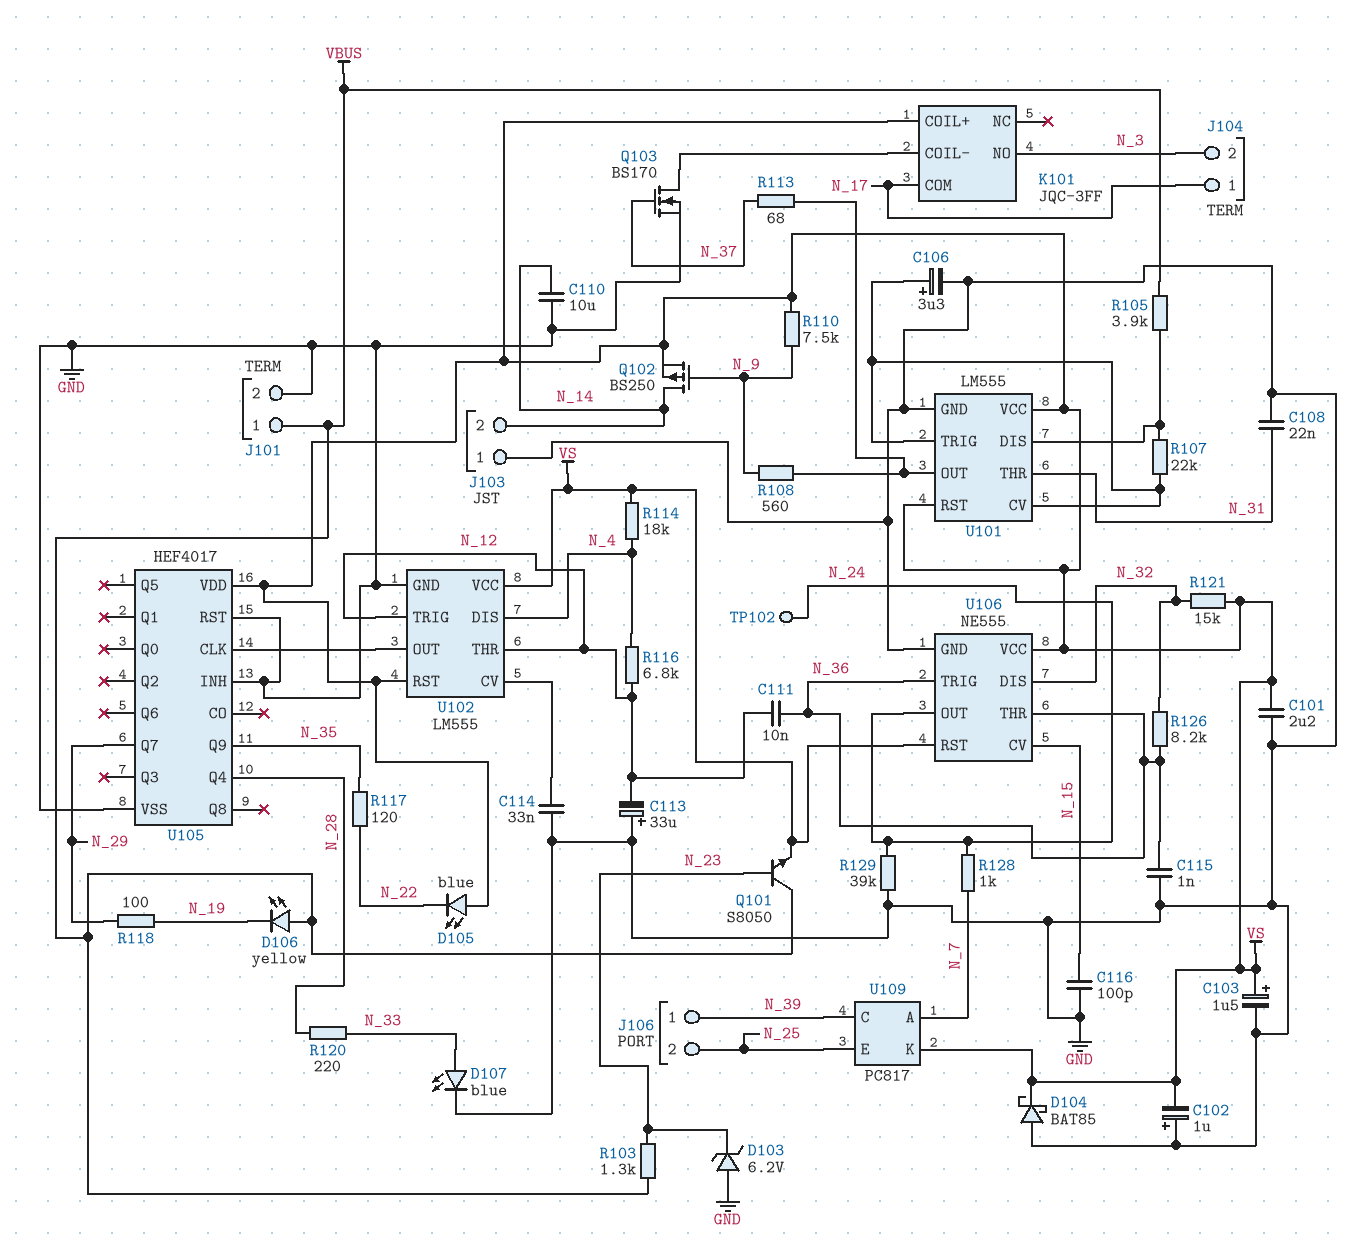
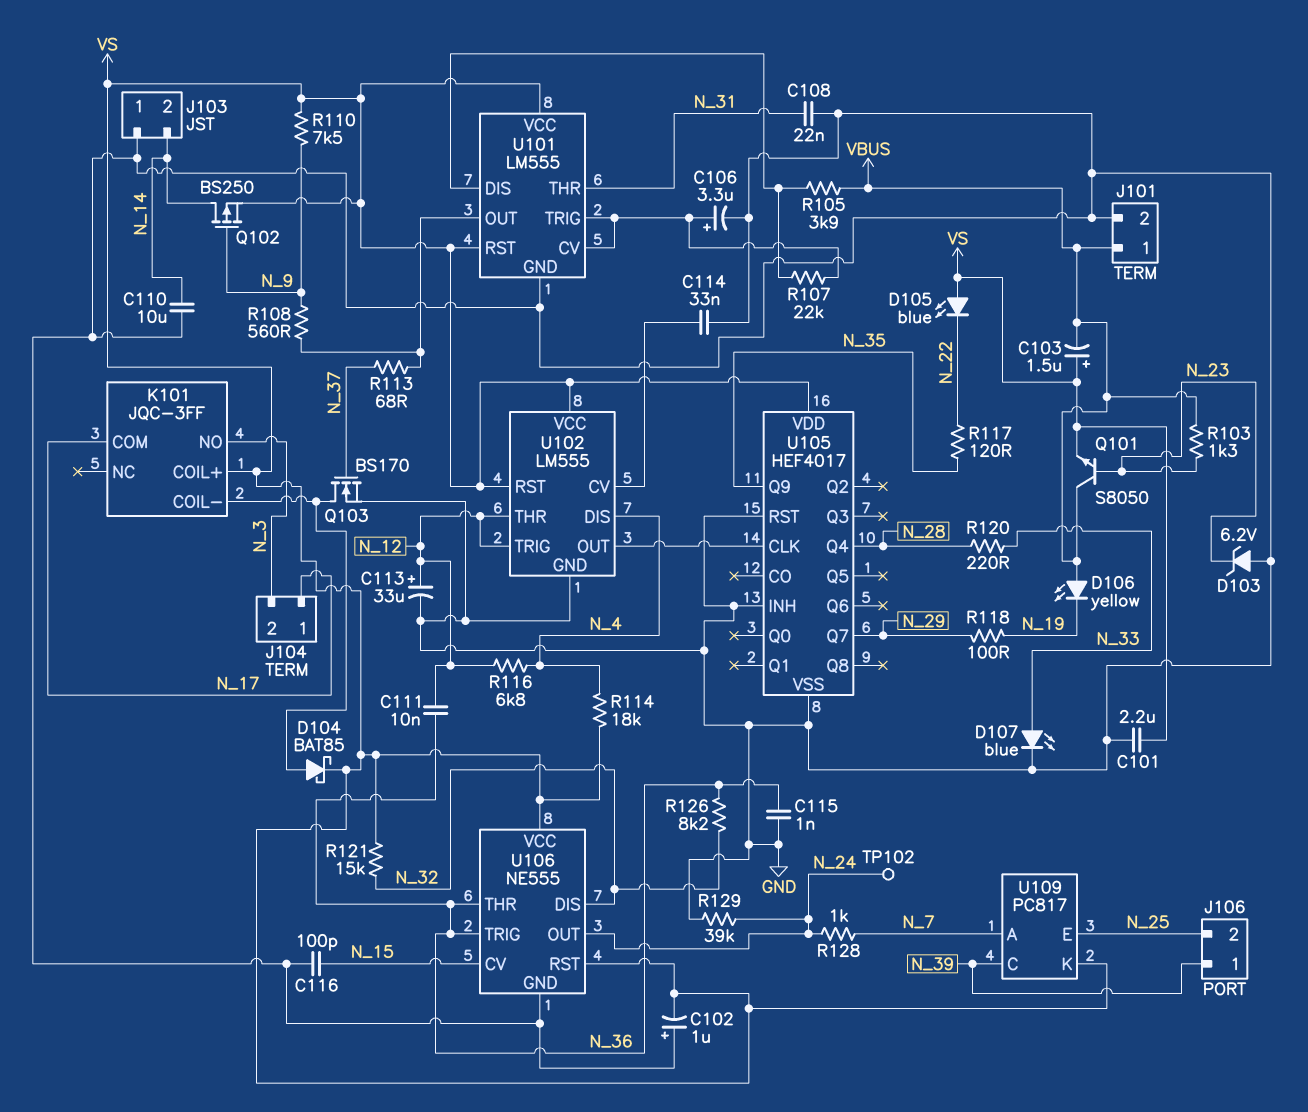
C103: 1.5uF (plus VS, minus GND) -> 1.5uF (plus VS, minus VBUS)
C113: 33uF (plus GND, minus N_12) -> 33uF (plus N_12, minus GND)
D104: schottky BAT85 (A GND, K VS) -> schottky BAT85 (A K101/COIL-, K VS)

